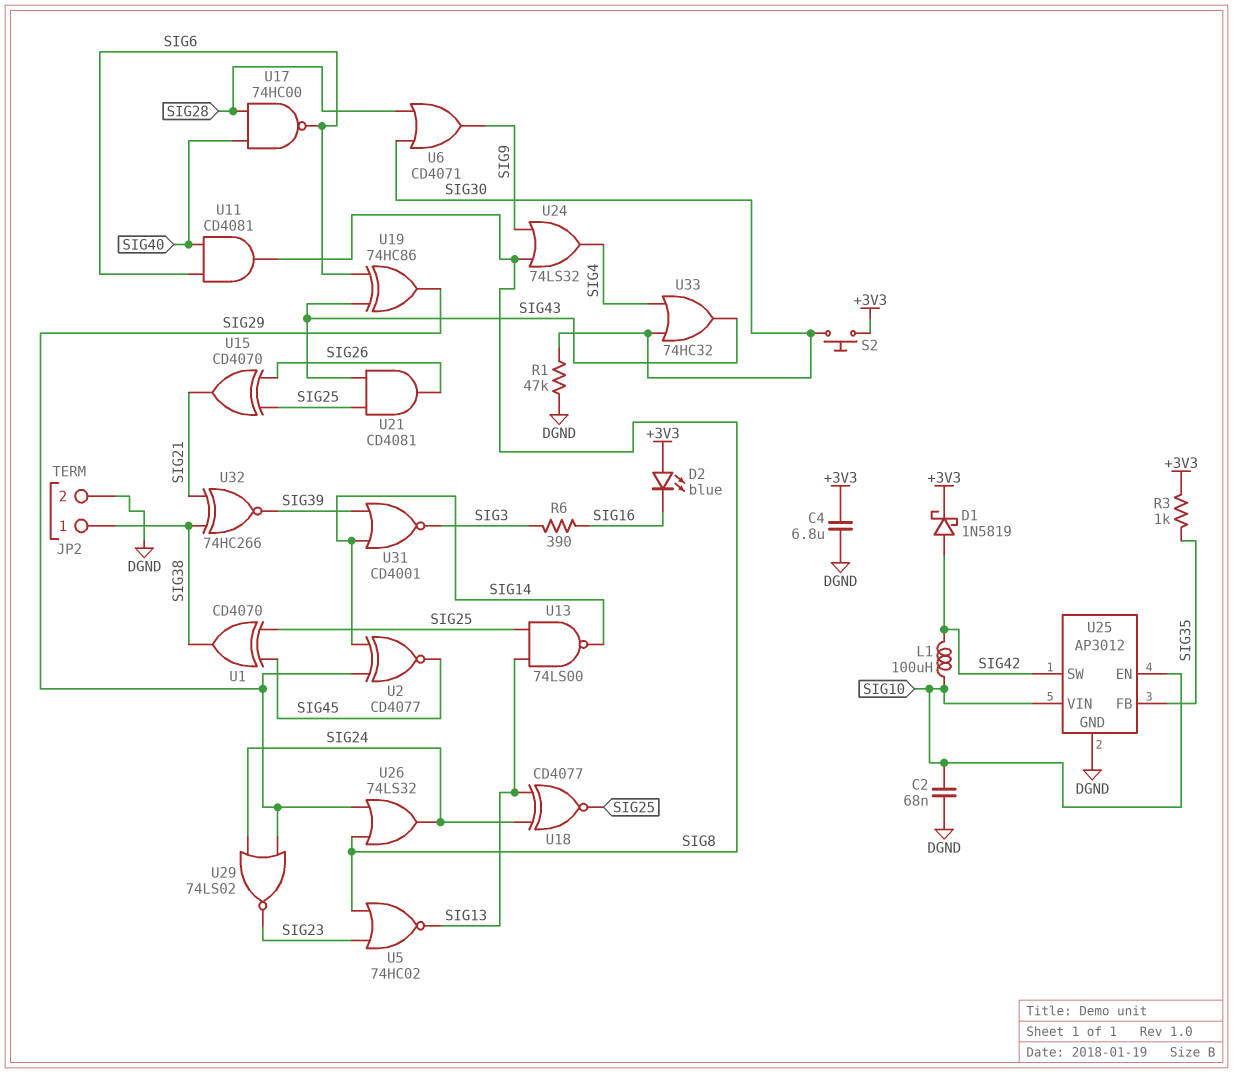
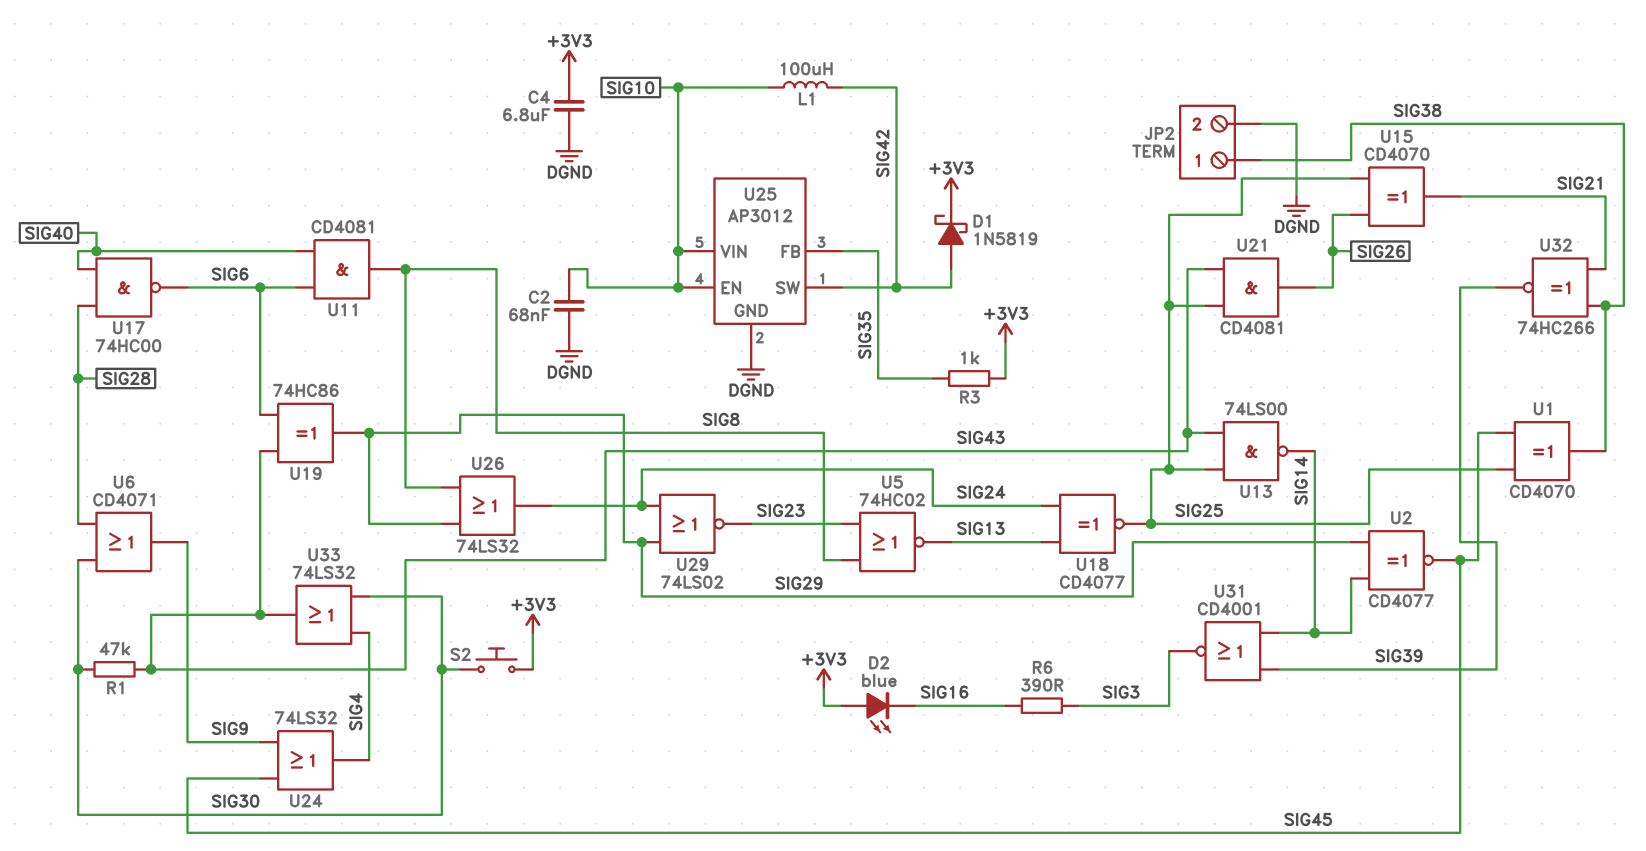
R1: 47k (DGND, SIG30) -> 47k (SIG30, SIG43)
U13: NAND 74LS00 (in SIG13, in SIG25, out SIG14) -> NAND 74LS00 (in SIG25, in SIG43, out SIG14)
U24: OR 74LS32 (in SIG8, in SIG9, out SIG4) -> OR 74LS32 (in SIG9, in SIG45, out SIG4)
U33: OR 74HC32 (in SIG4, in SIG30, out SIG43) -> OR 74LS32 (in SIG4, in SIG30, out SIG43)

